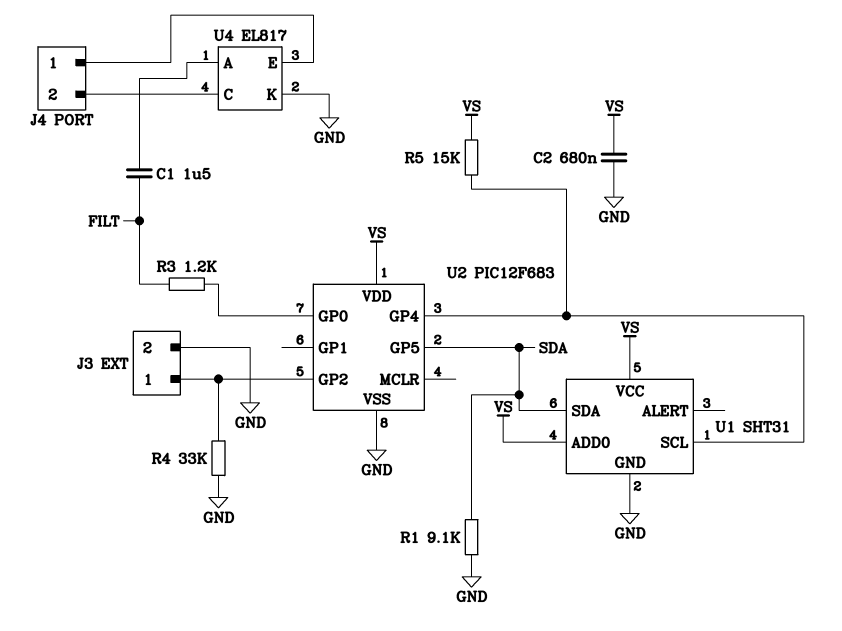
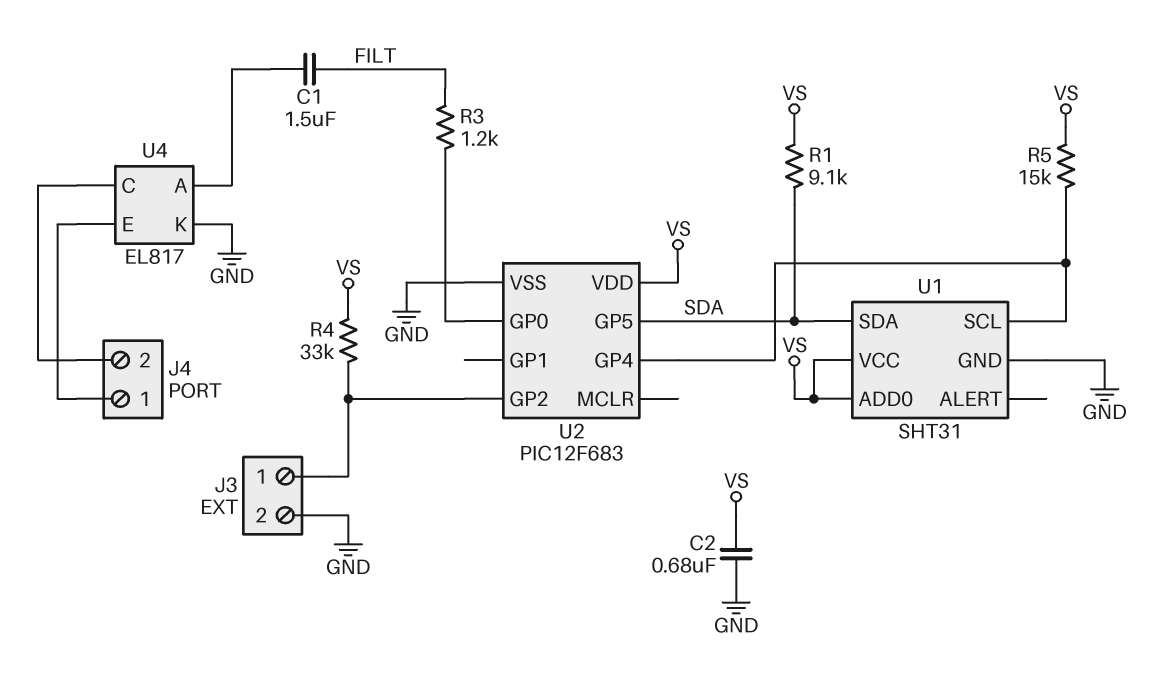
R1: 9.1k (GND, SDA) -> 9.1k (SDA, VS)
R4: 33k (GND, J3/1) -> 33k (J3/1, VS)

